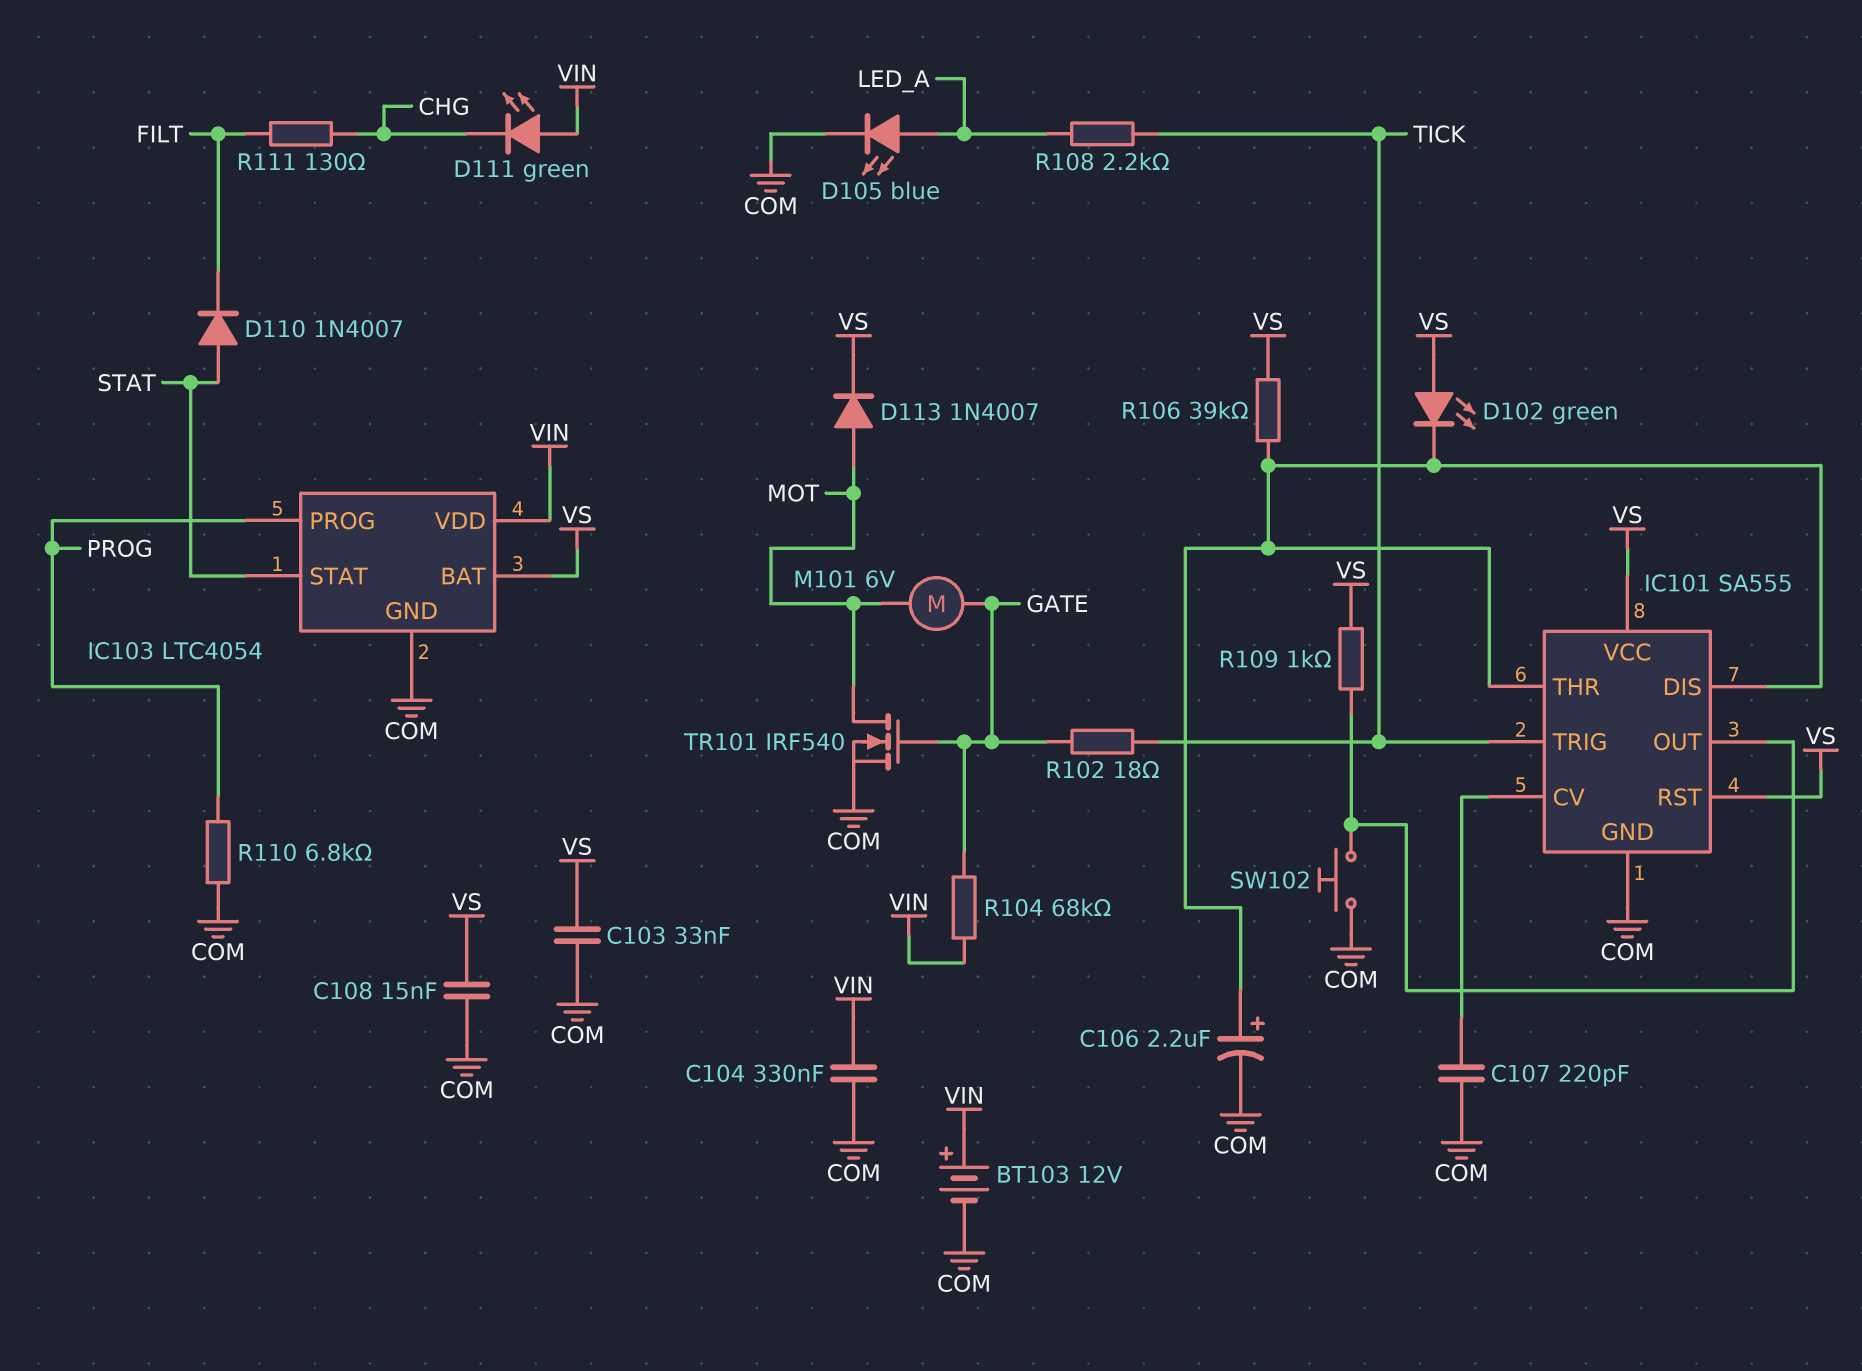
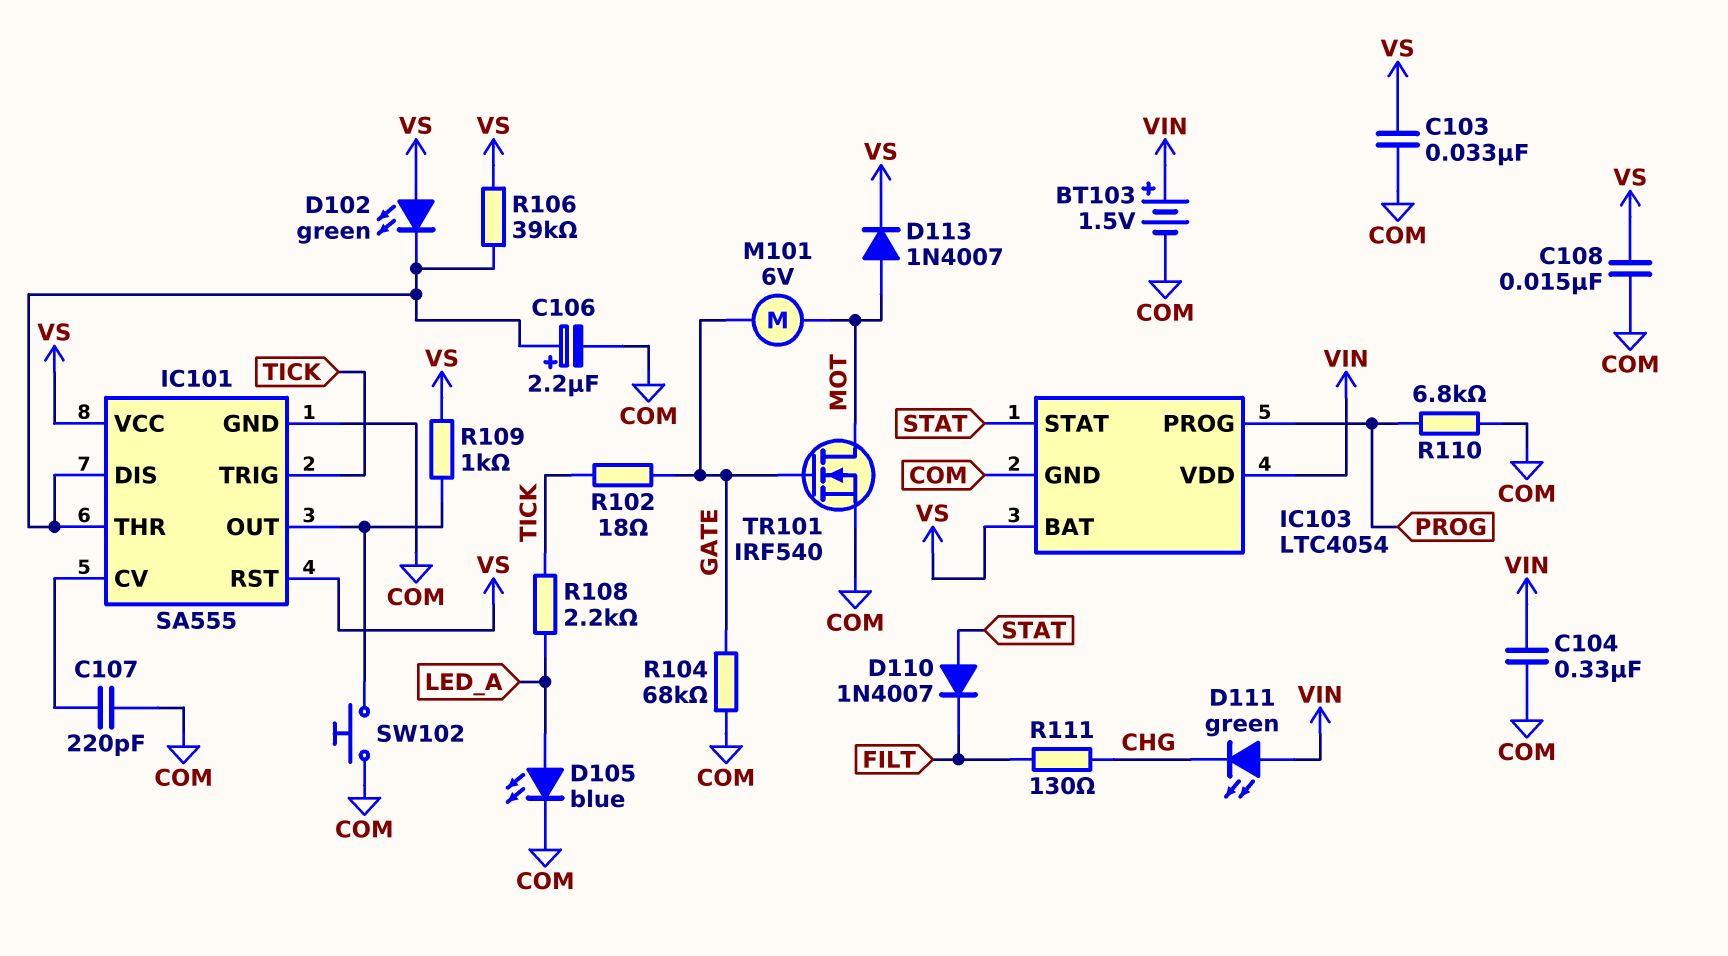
BT103: 12V (plus VIN, minus COM) -> 1.5V (plus VIN, minus COM)
R104: 68k (GATE, VIN) -> 68k (COM, GATE)

